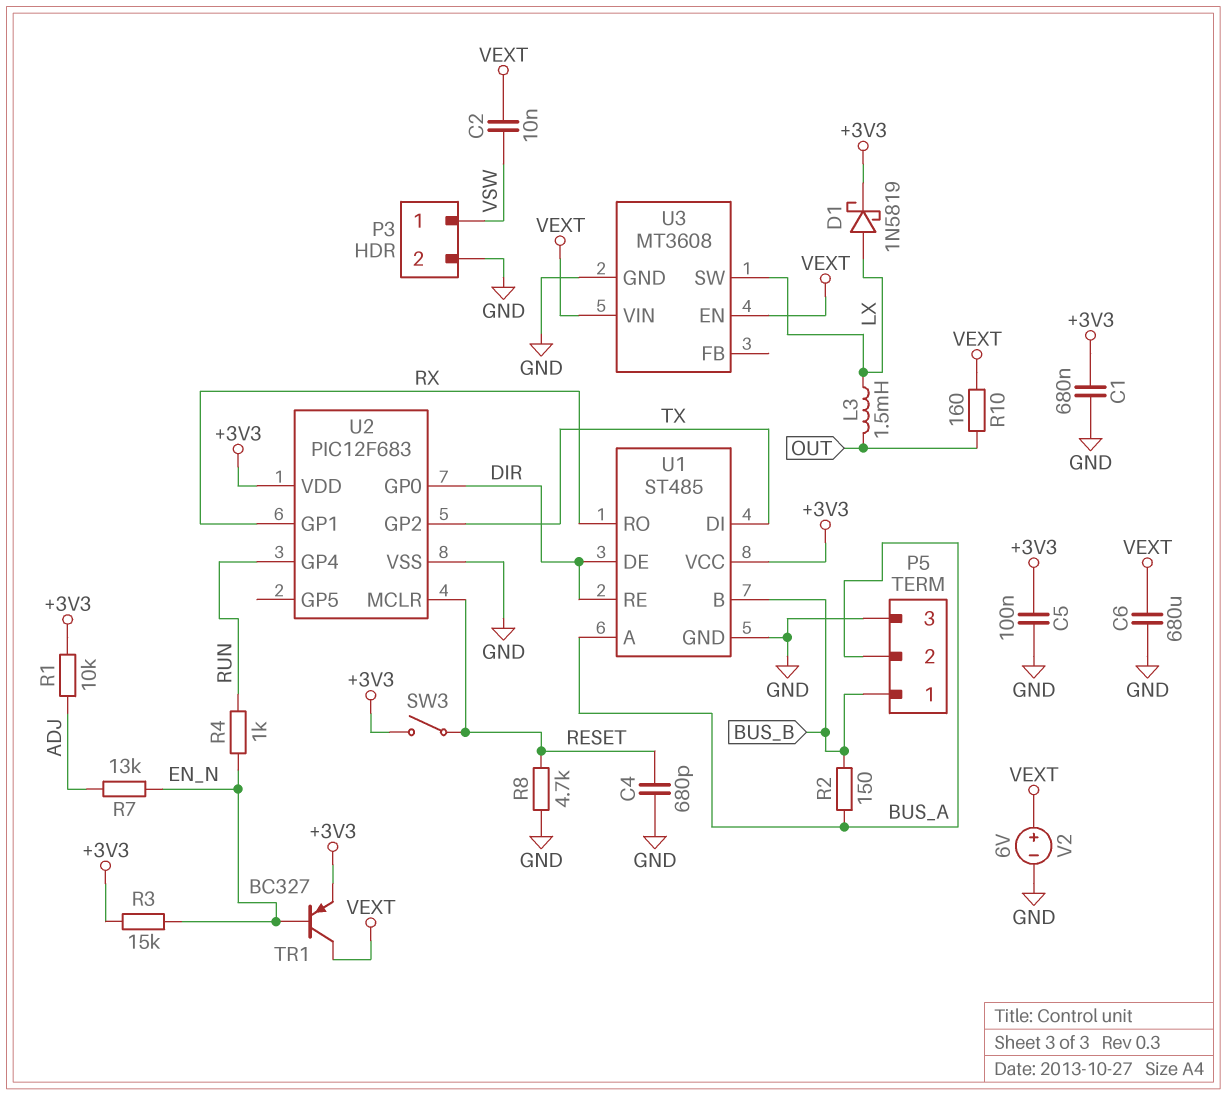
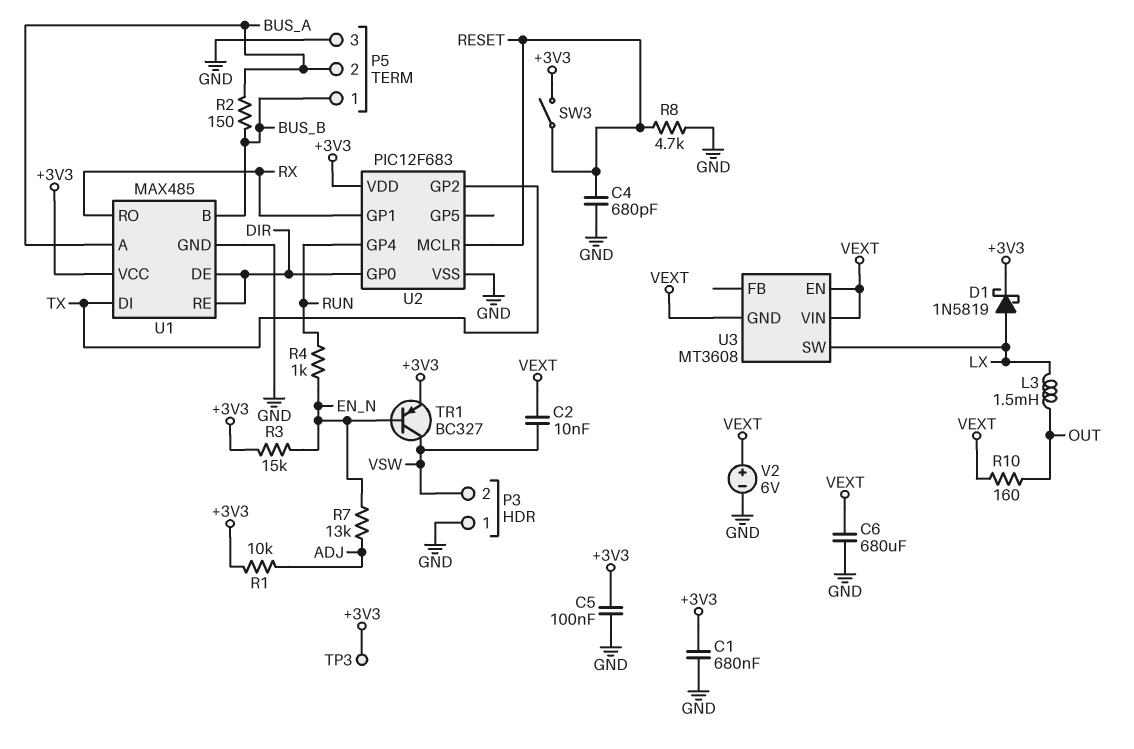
P3 pin 1: VSW -> GND
P3 pin 2: GND -> VSW
TP3: none -> test point (+3V3)
TR1: PNP BC327 (B EN_N, C VEXT, E +3V3) -> PNP BC327 (B EN_N, C VSW, E +3V3)
U1: ST485 -> MAX485
U3 pin GND: GND -> VEXT

